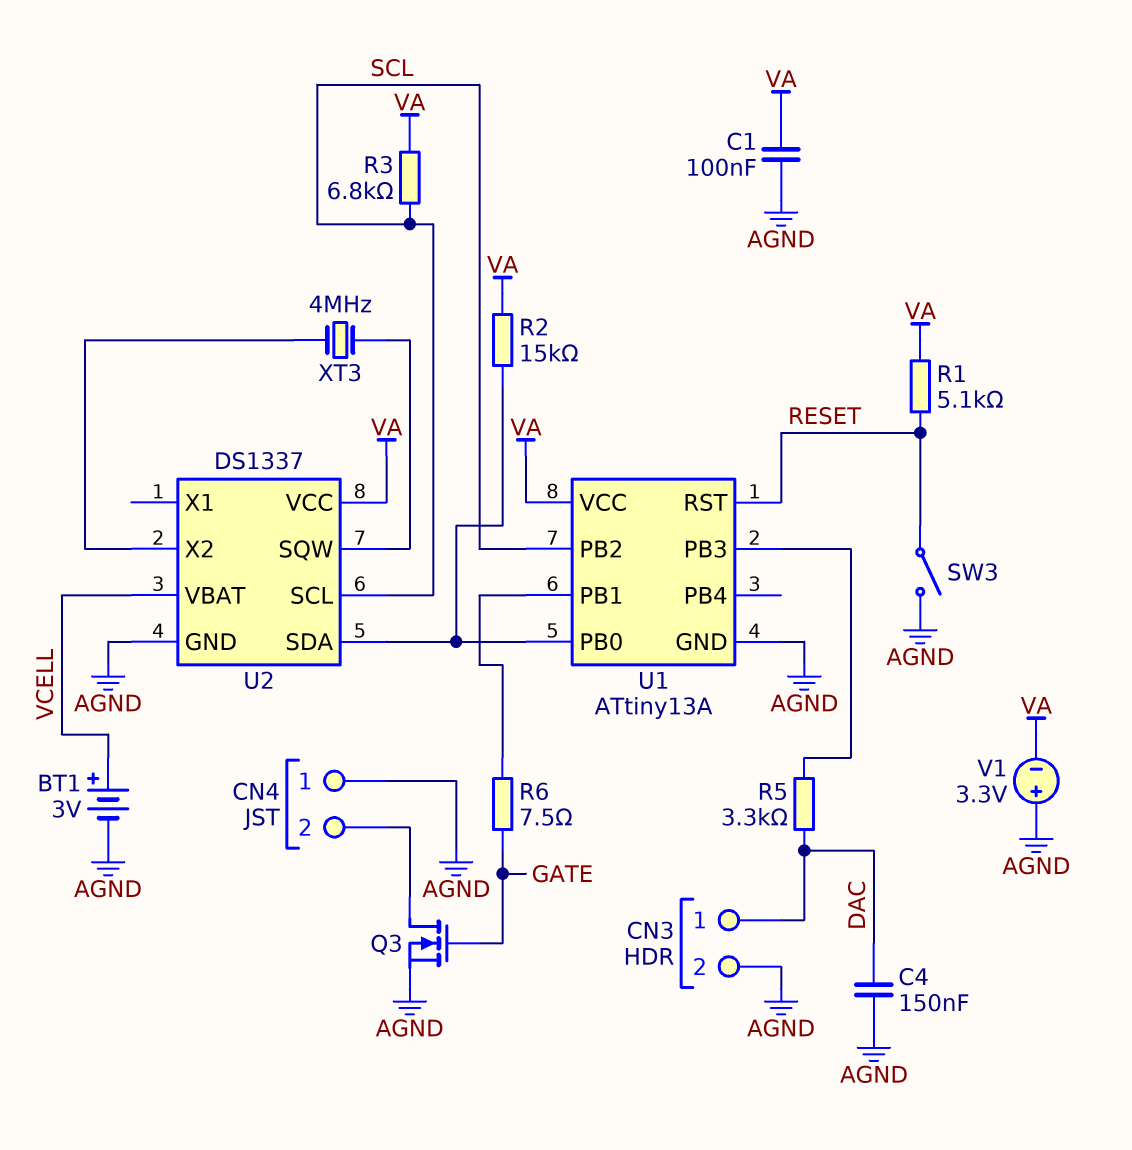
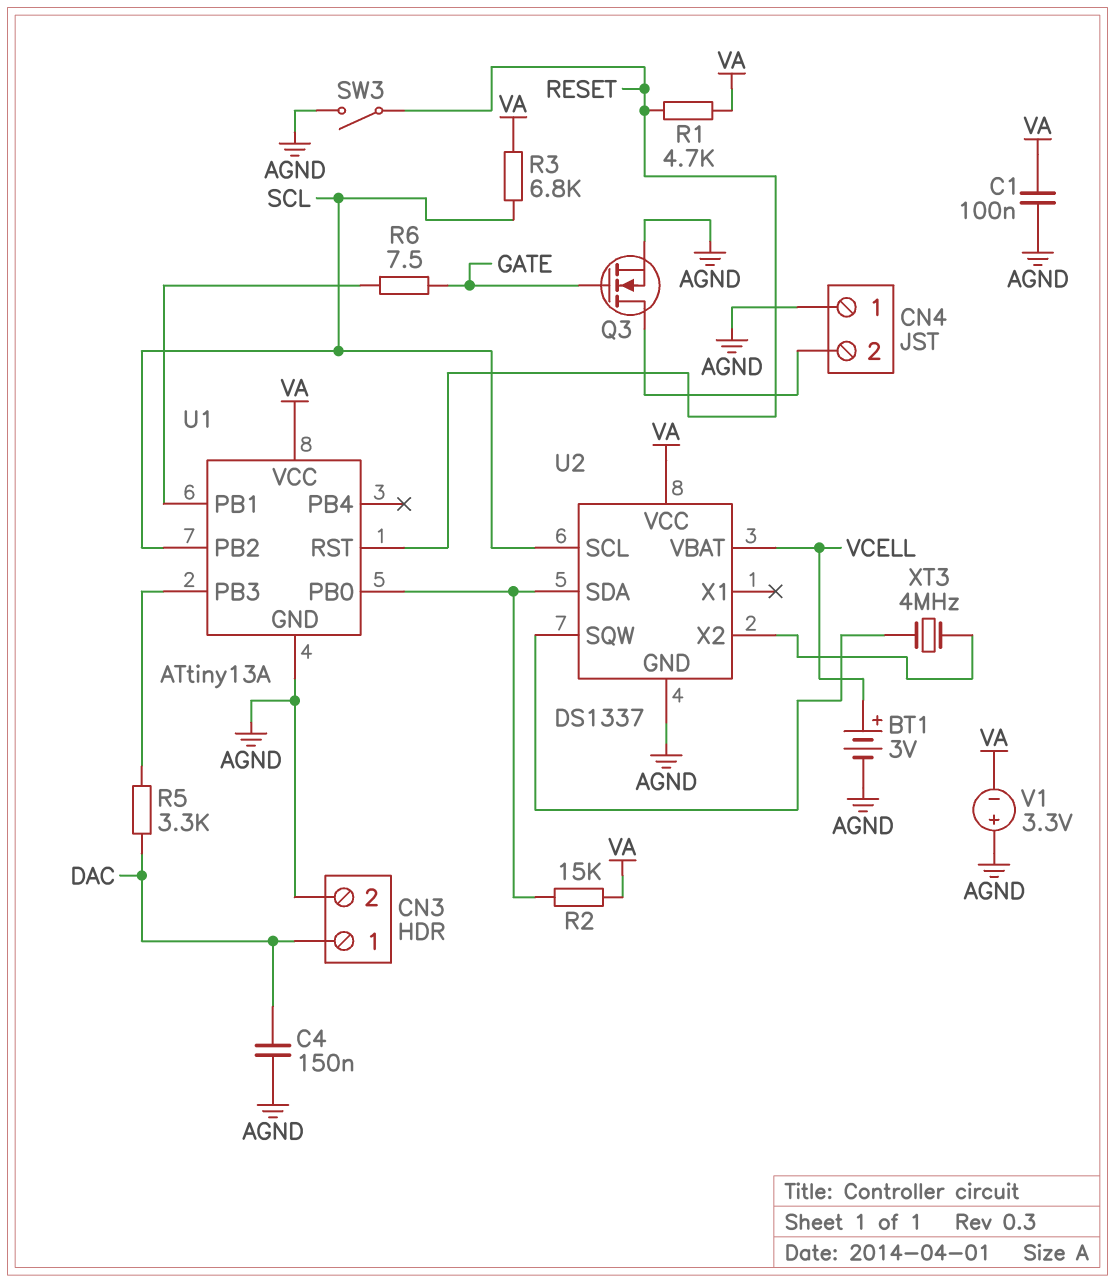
R1: 5.1k (RESET, VA) -> 4.7k (RESET, VA)

